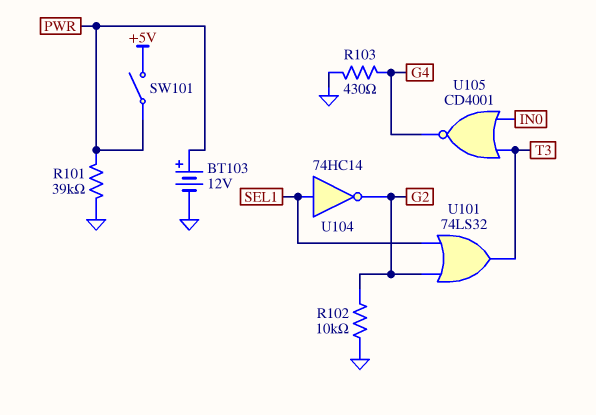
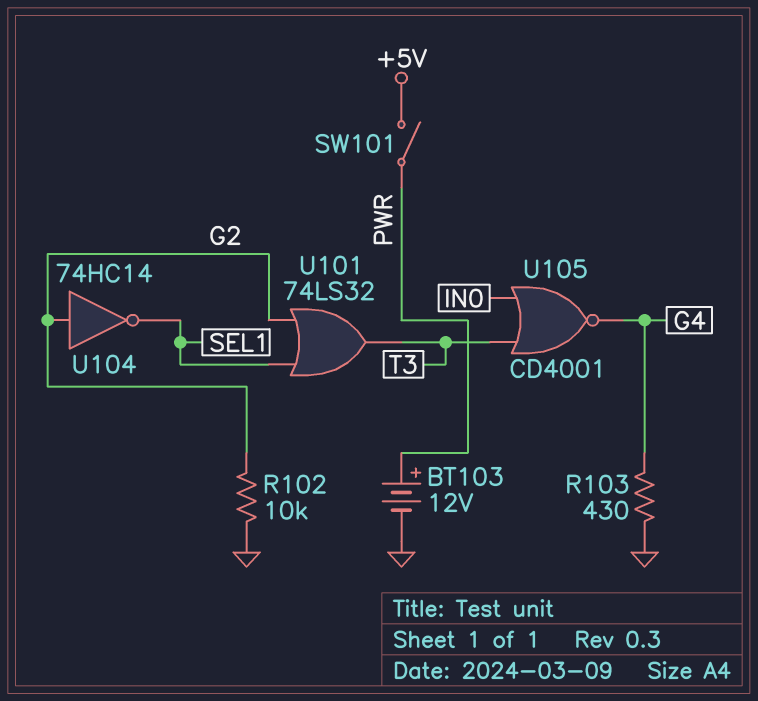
R101: 39k (GND, PWR) -> none
U104: NOT 74HC14 (in SEL1, out G2) -> NOT 74HC14 (in G2, out SEL1)

